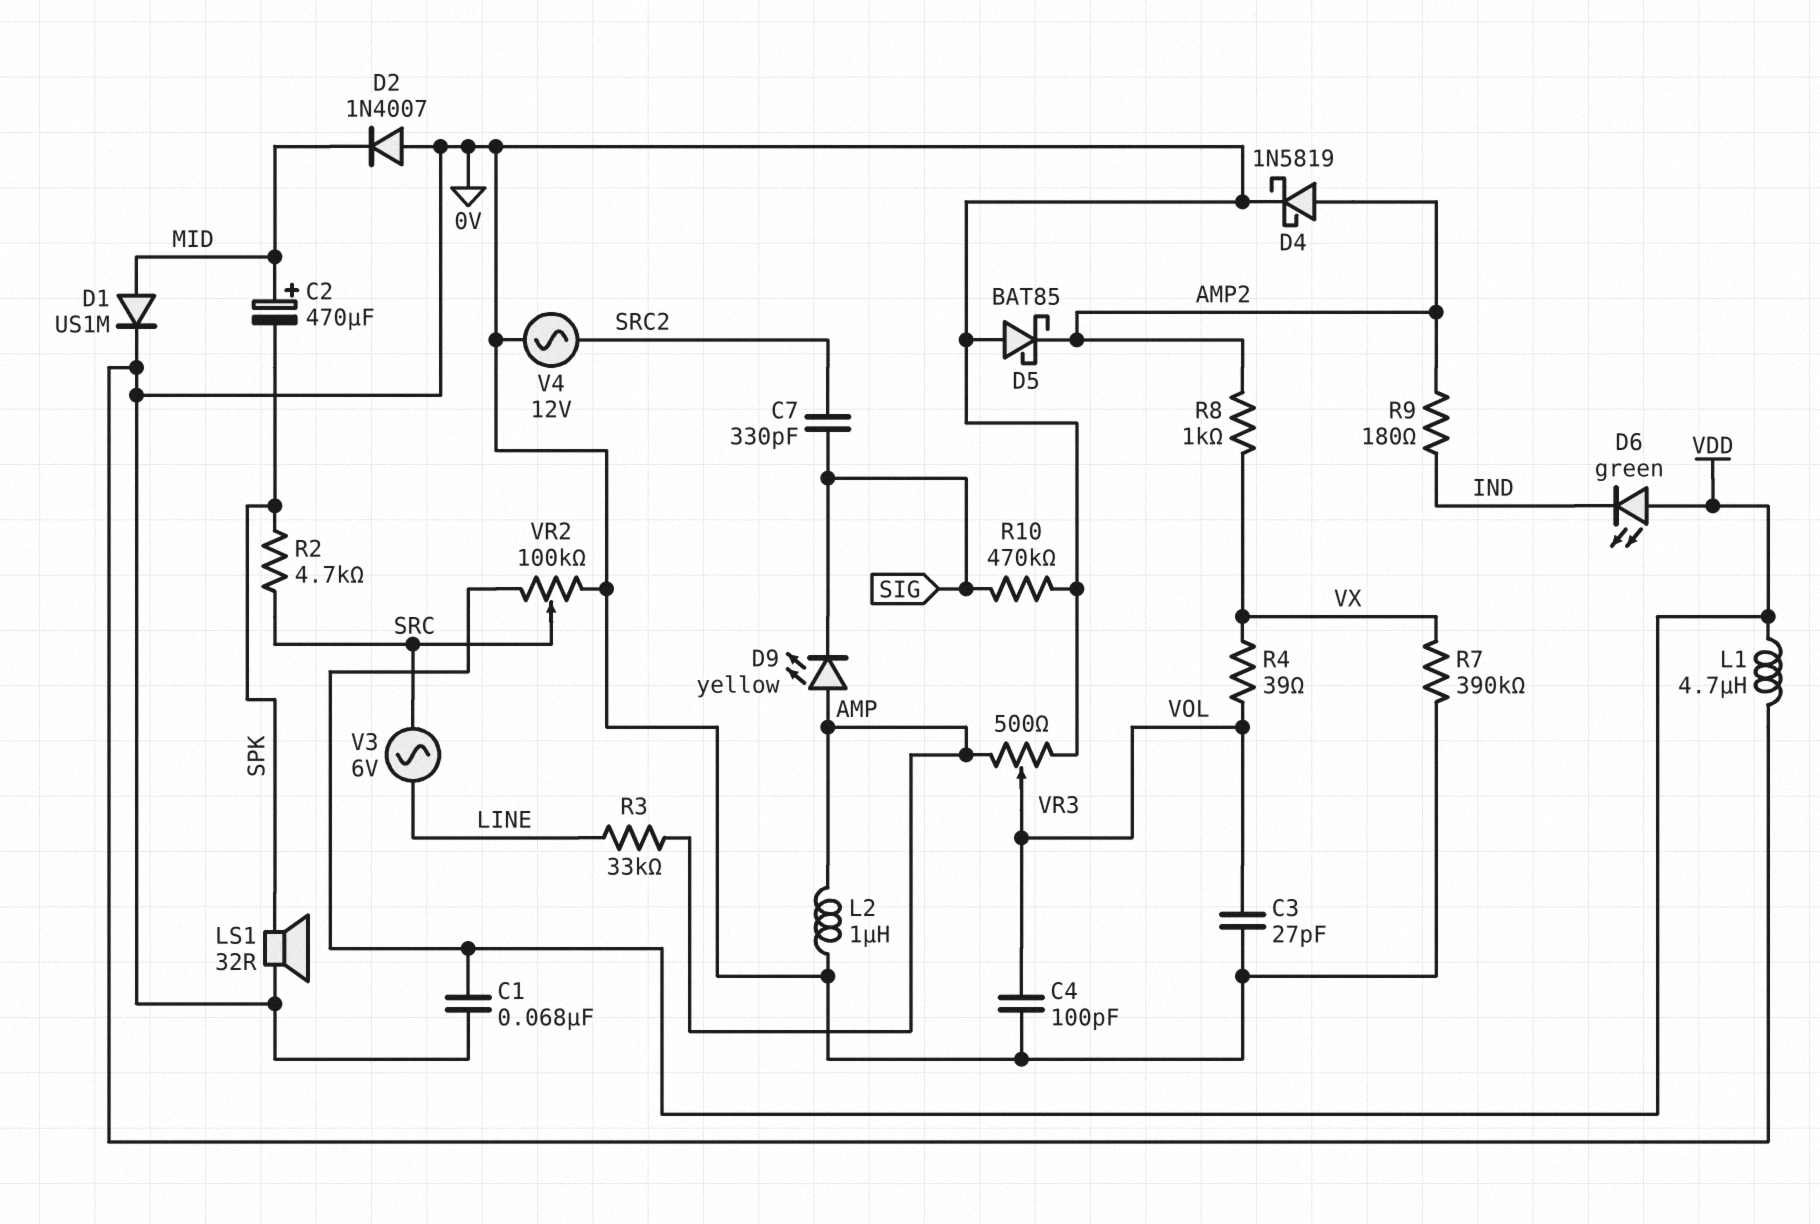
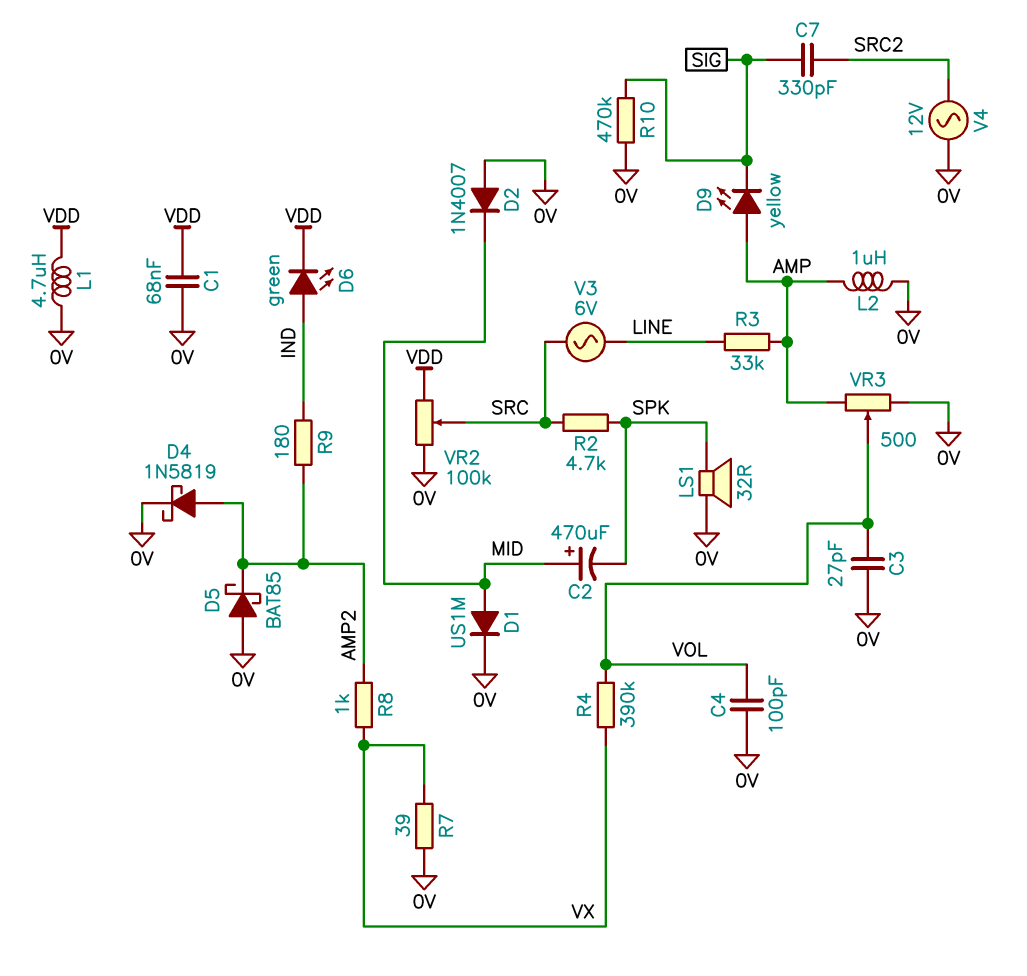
D6: LED green (A VDD, K IND) -> LED green (A IND, K VDD)
R4: 39 (VOL, VX) -> 390k (VOL, VX)
R7: 390k (0V, VX) -> 39 (0V, VX)

